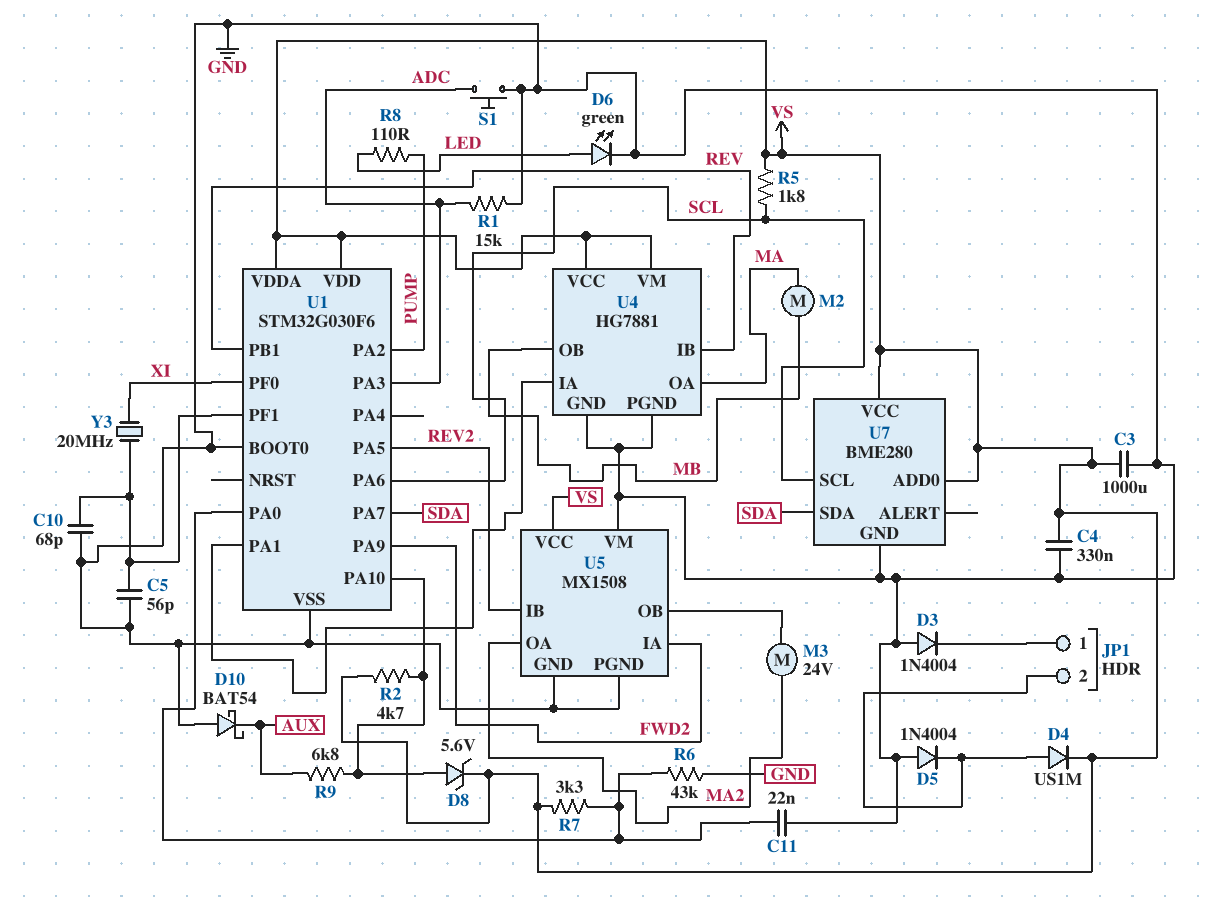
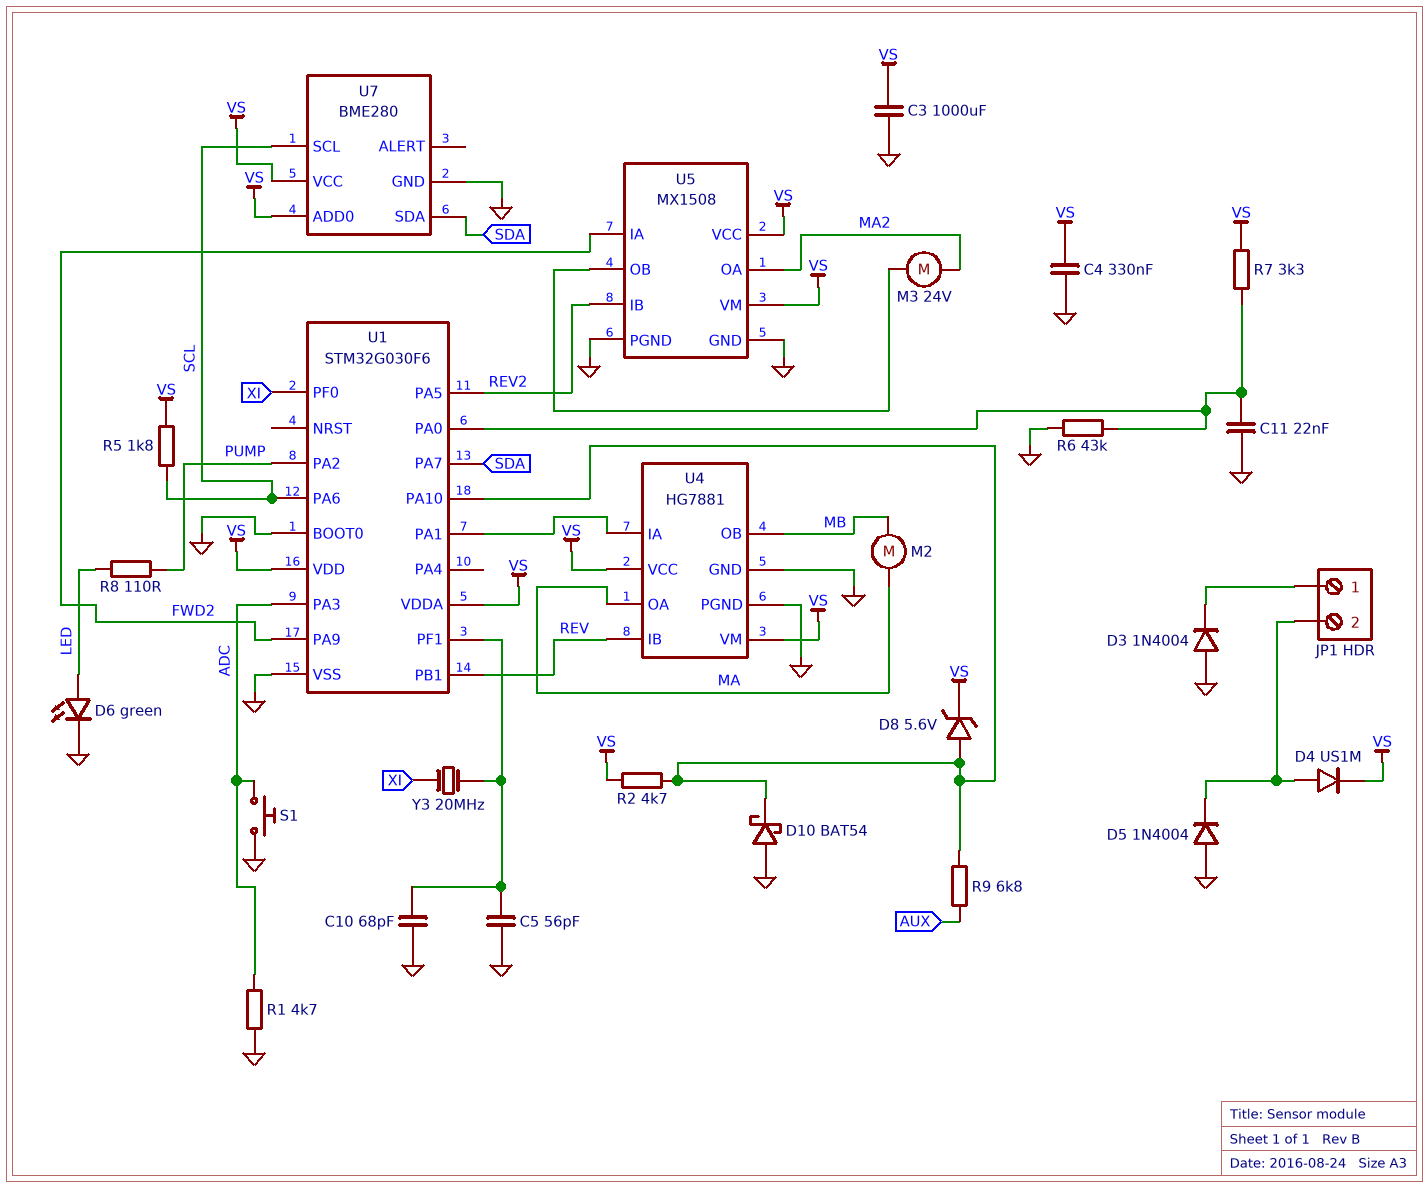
D10: schottky BAT54 (A GND, K AUX) -> schottky BAT54 (A GND, K U1/PA10)
R1: 15k (ADC, GND) -> 4.7k (ADC, GND)
U5 pin VM: GND -> VS

